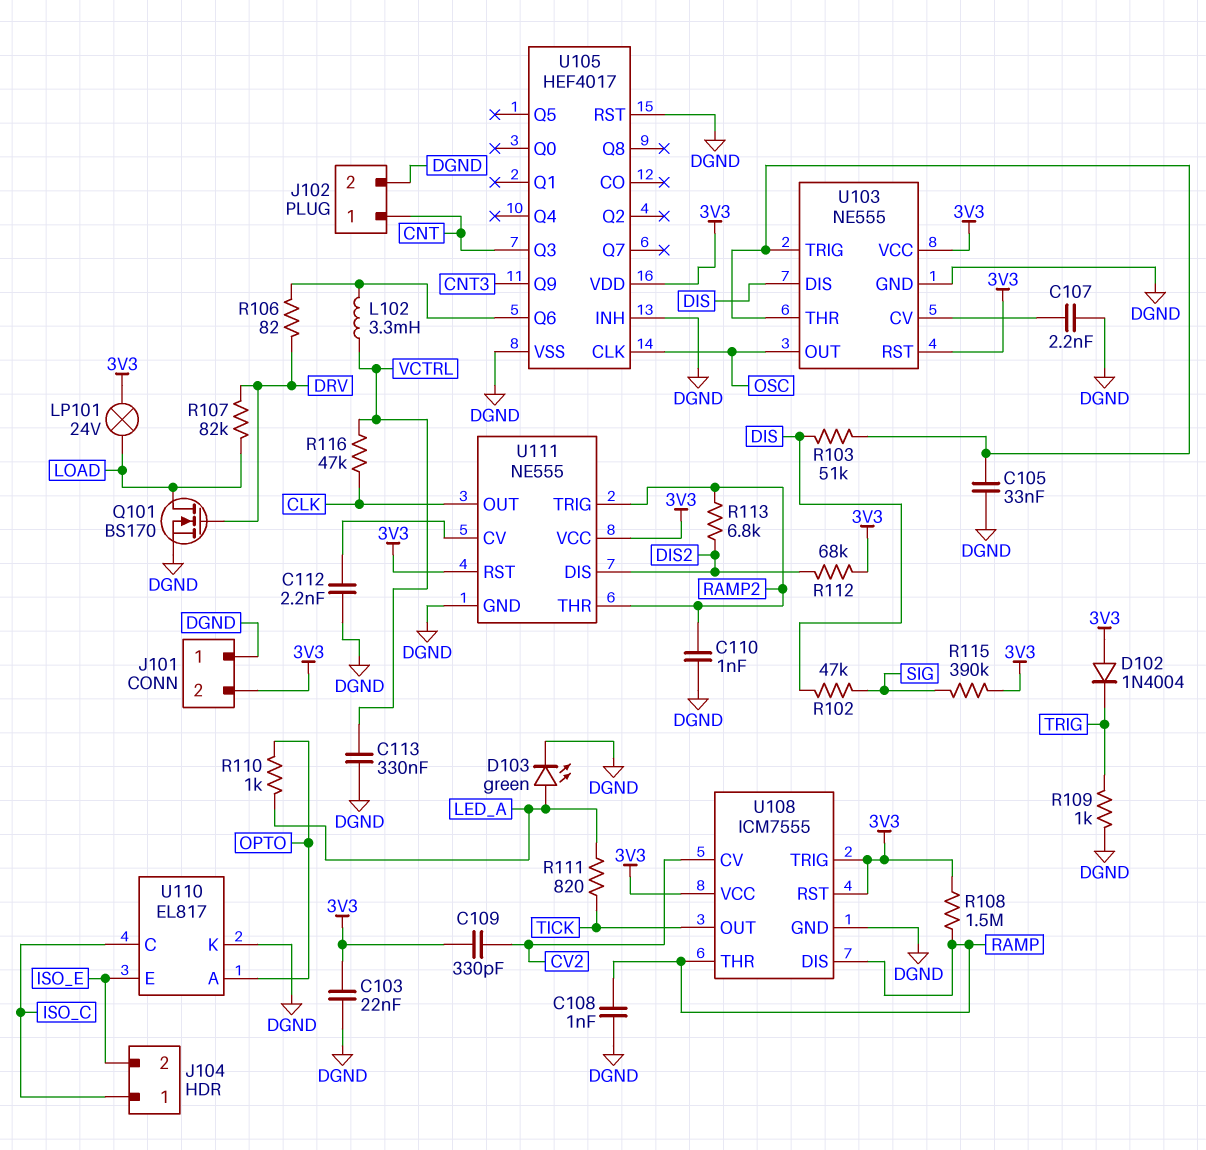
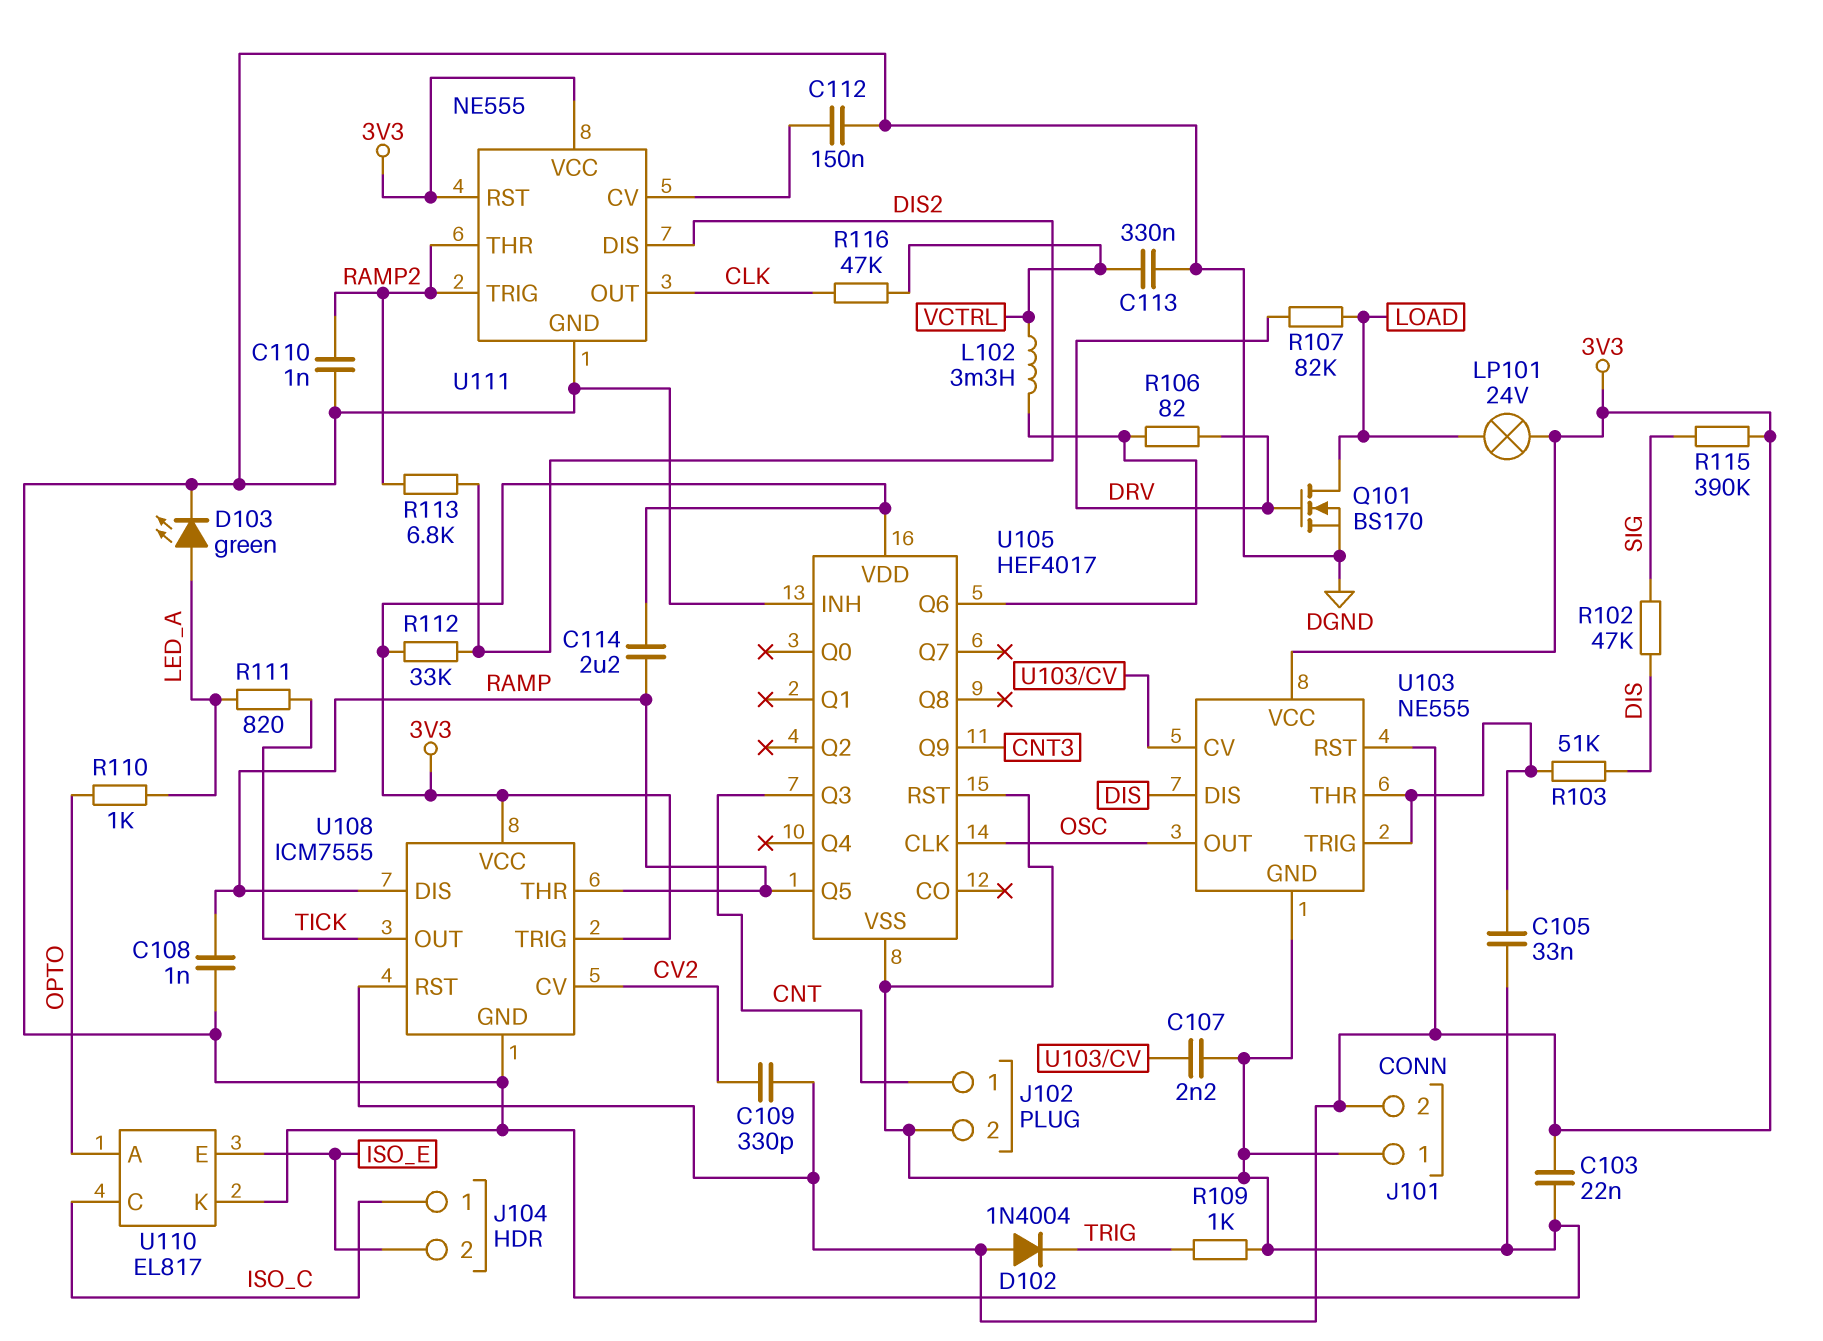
C112: 2.2nF (DGND, U111/CV) -> 150nF (DGND, U111/CV)
C114: none -> 2.2uF (3V3, RAMP)
R108: 1.5M (3V3, RAMP) -> none
R112: 68k (3V3, DIS2) -> 33k (3V3, DIS2)
U105 pin Q5: none -> RAMP

